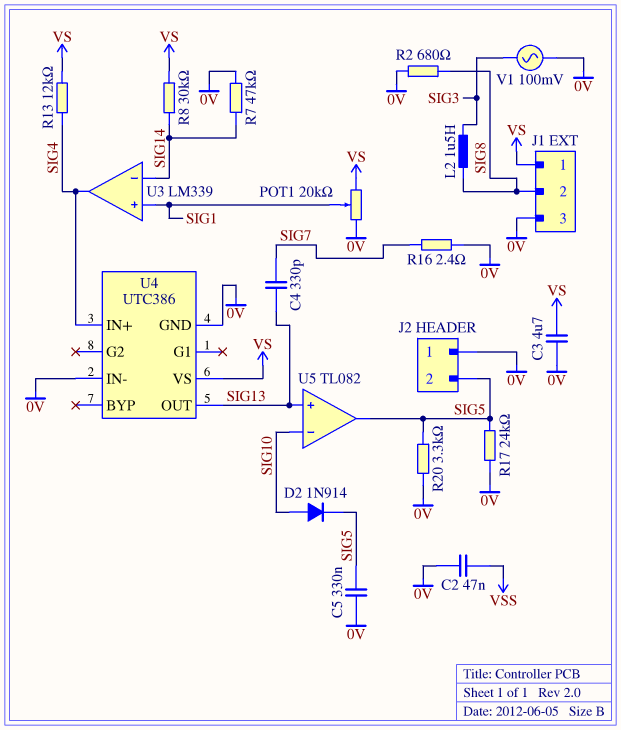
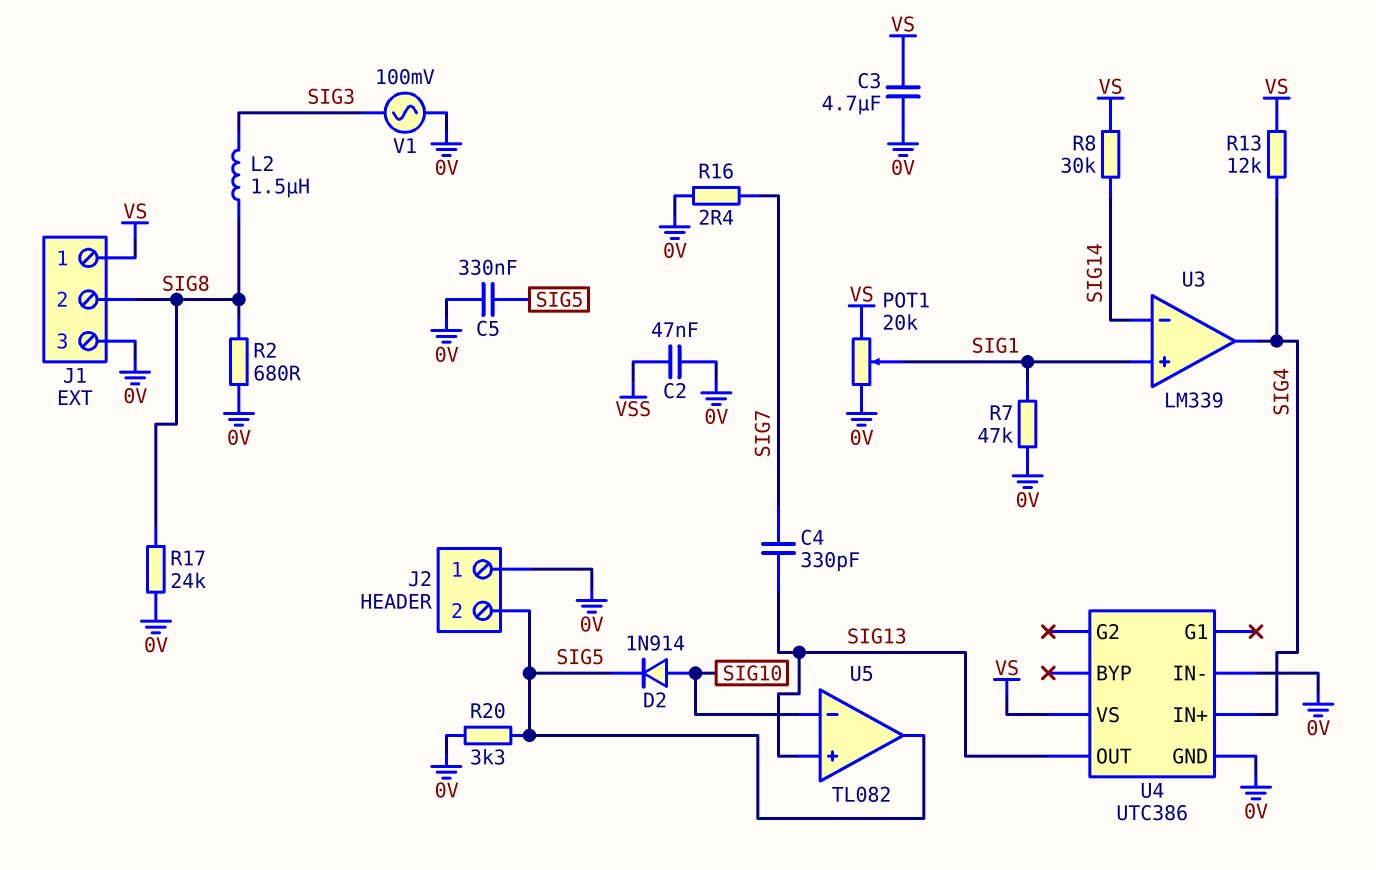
R7: 47k (0V, SIG14) -> 47k (0V, SIG1)
R17: 24k (0V, SIG5) -> 24k (0V, SIG8)

